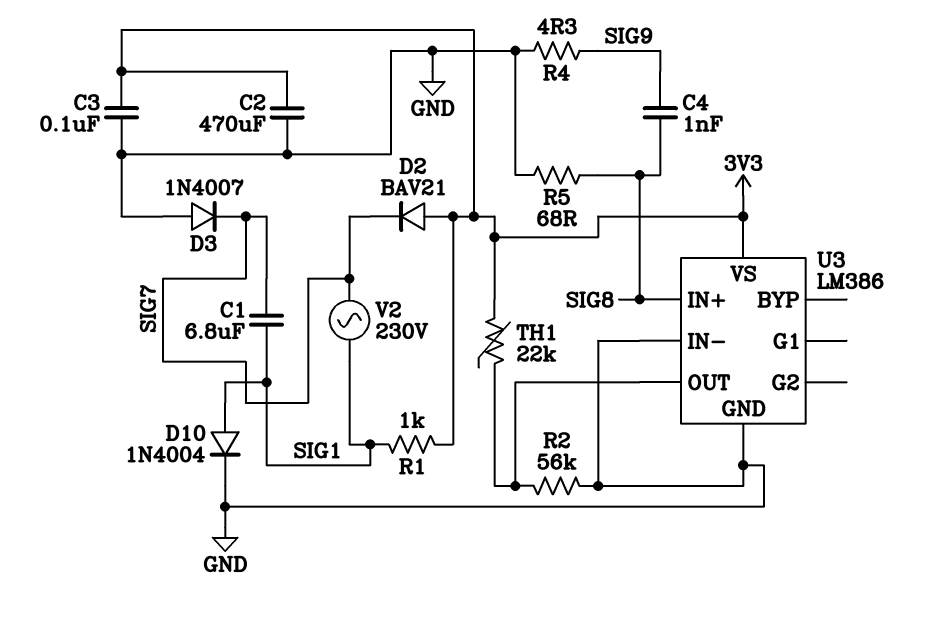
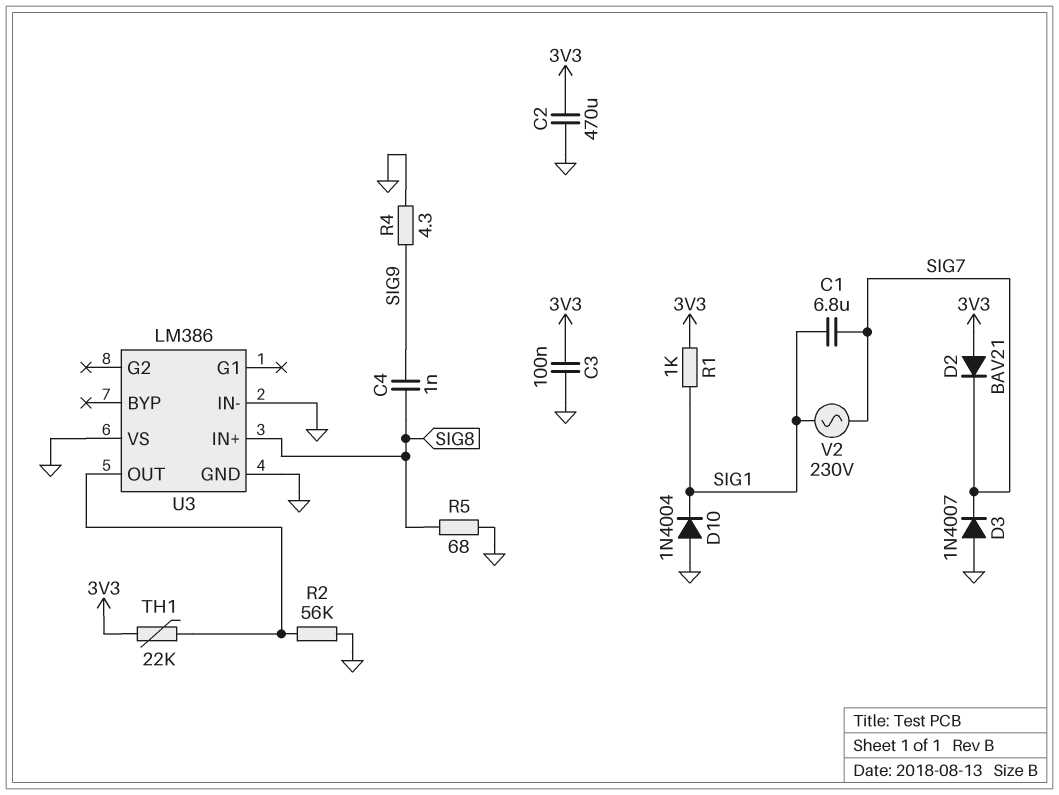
D10: diode 1N4004 (A SIG1, K GND) -> diode 1N4004 (A GND, K SIG1)
U3 pin VS: 3V3 -> GND

